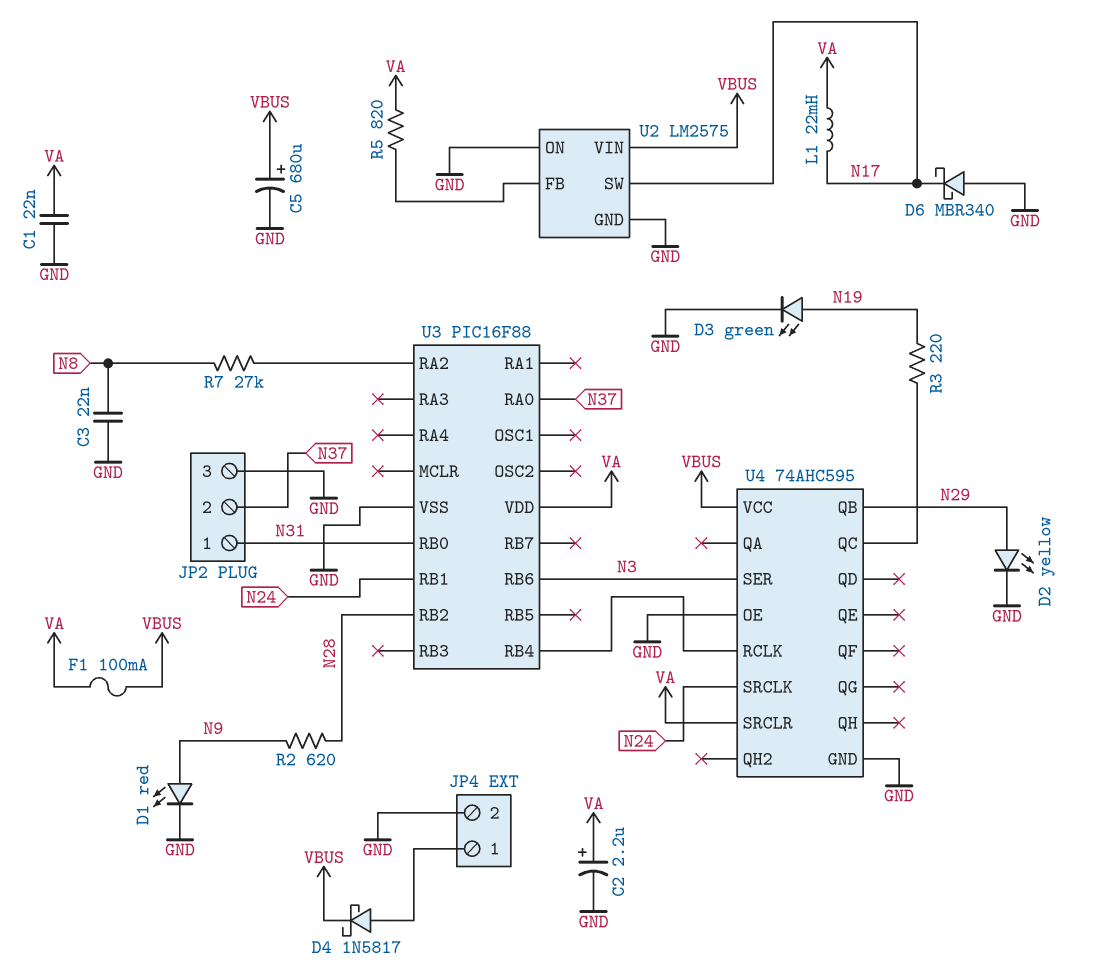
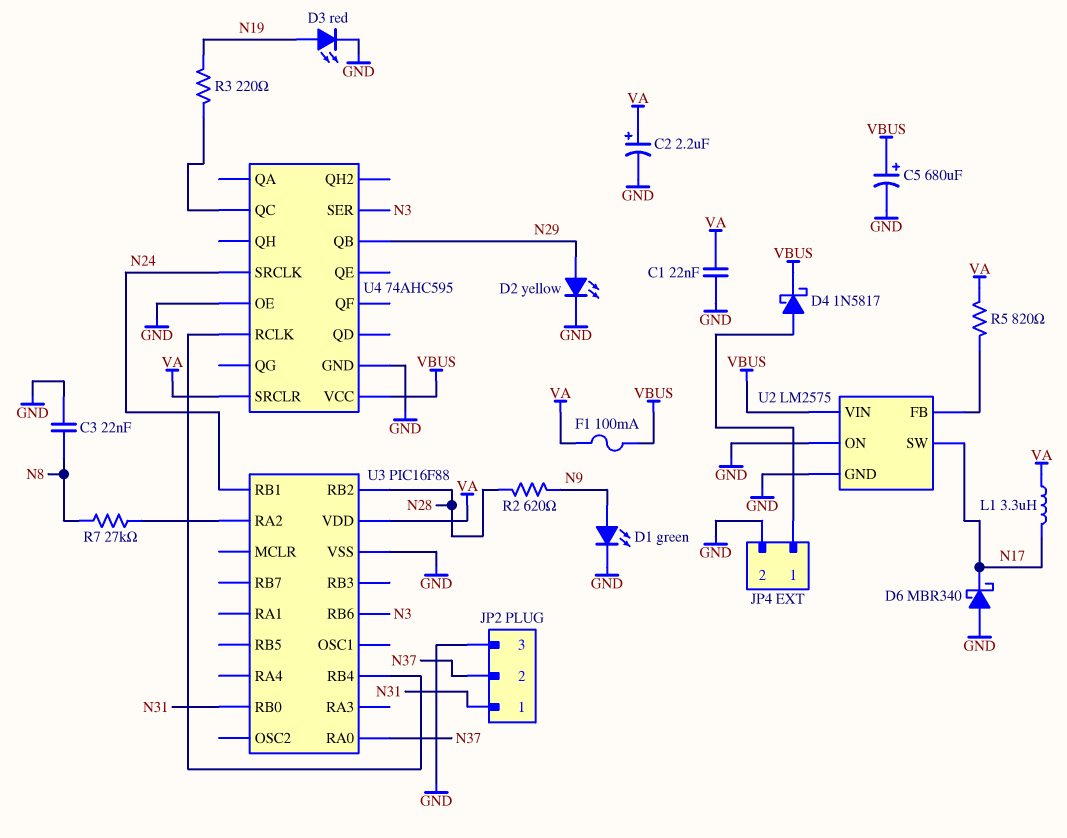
D1: LED red (A N9, K GND) -> LED green (A N9, K GND)
D3: LED green (A N19, K GND) -> LED red (A N19, K GND)
L1: 22mH (N17, VA) -> 3.3uH (N17, VA)

